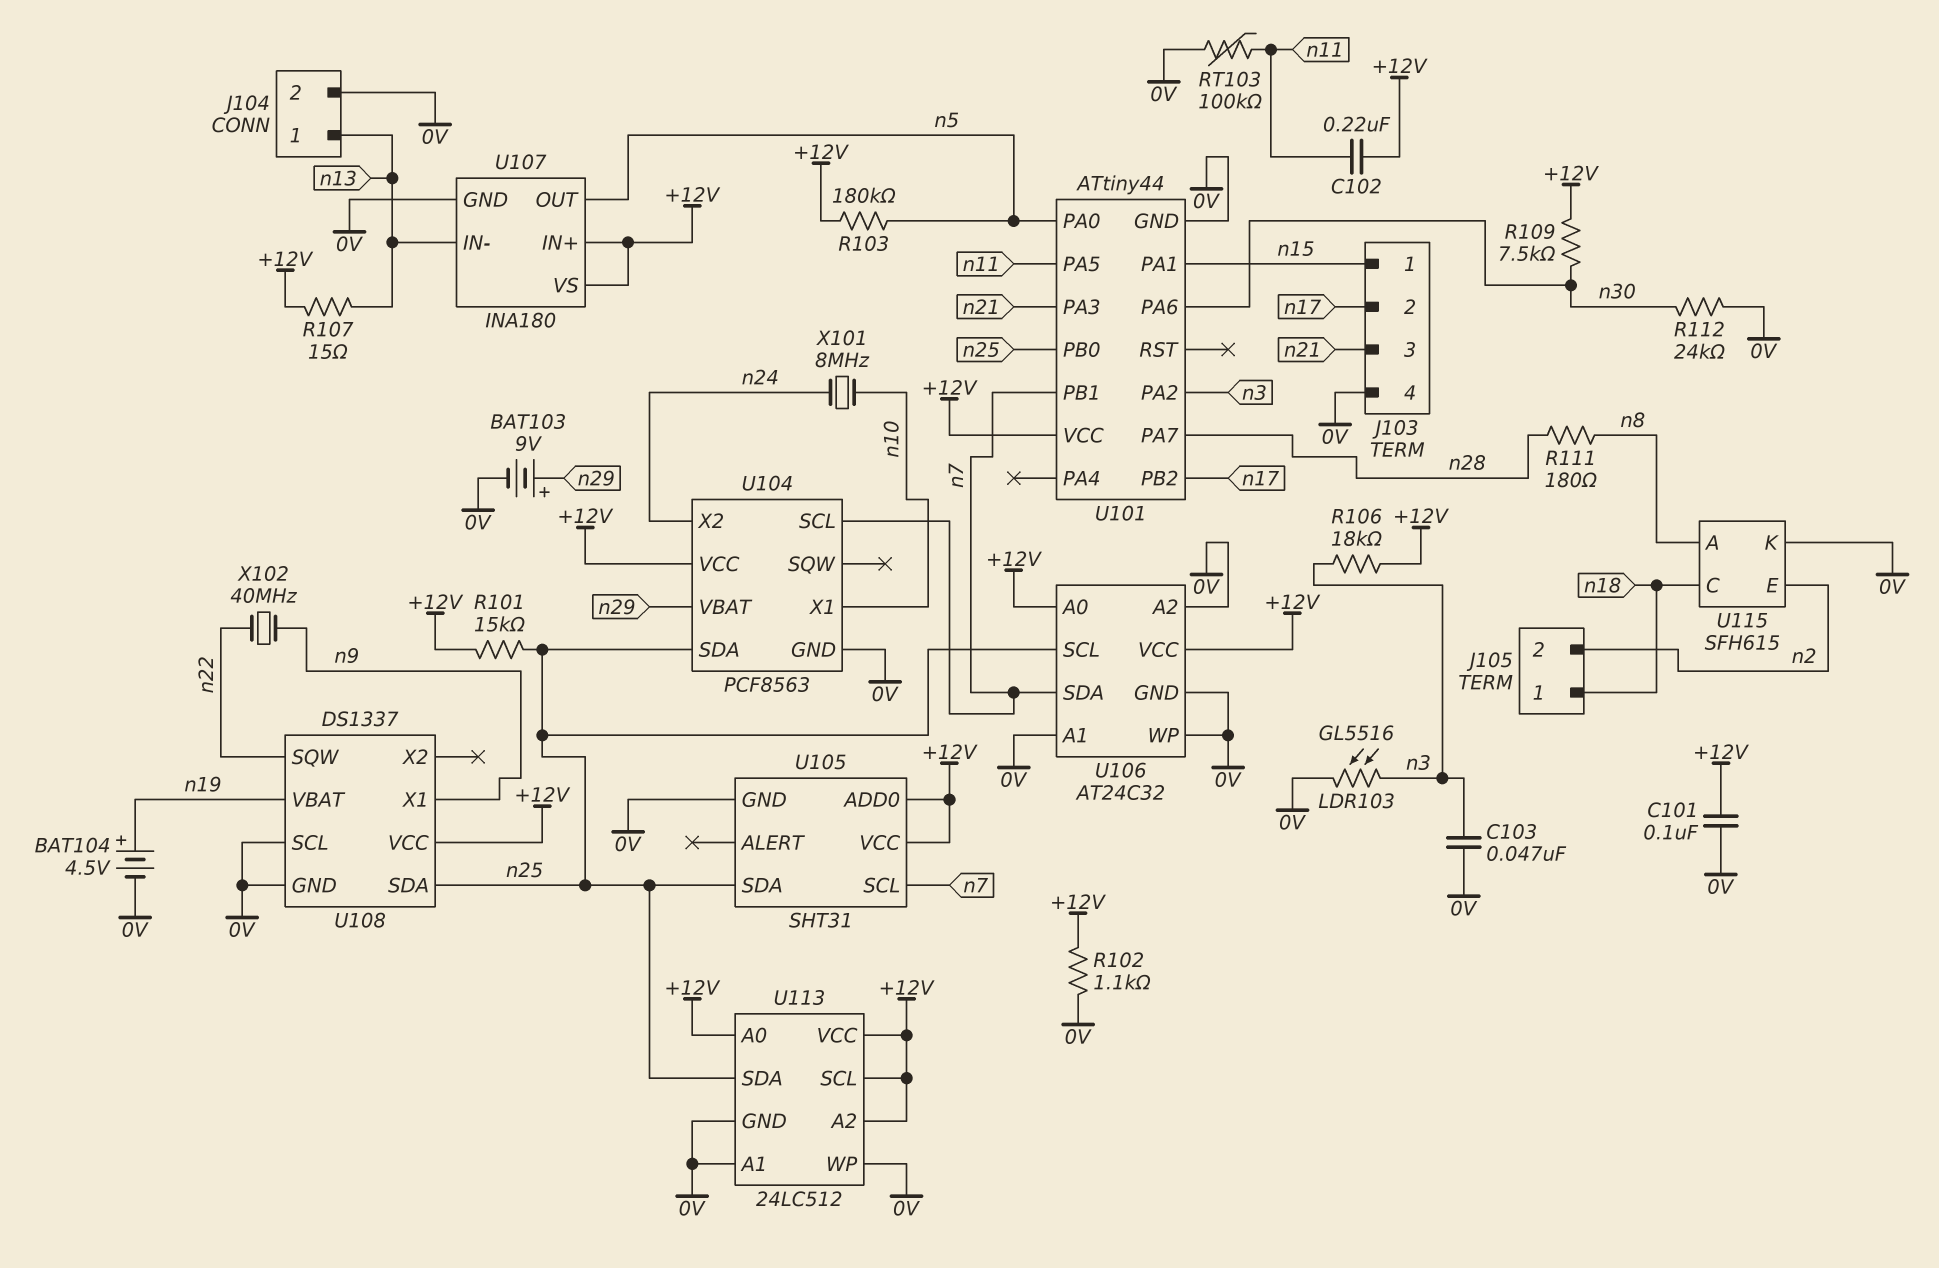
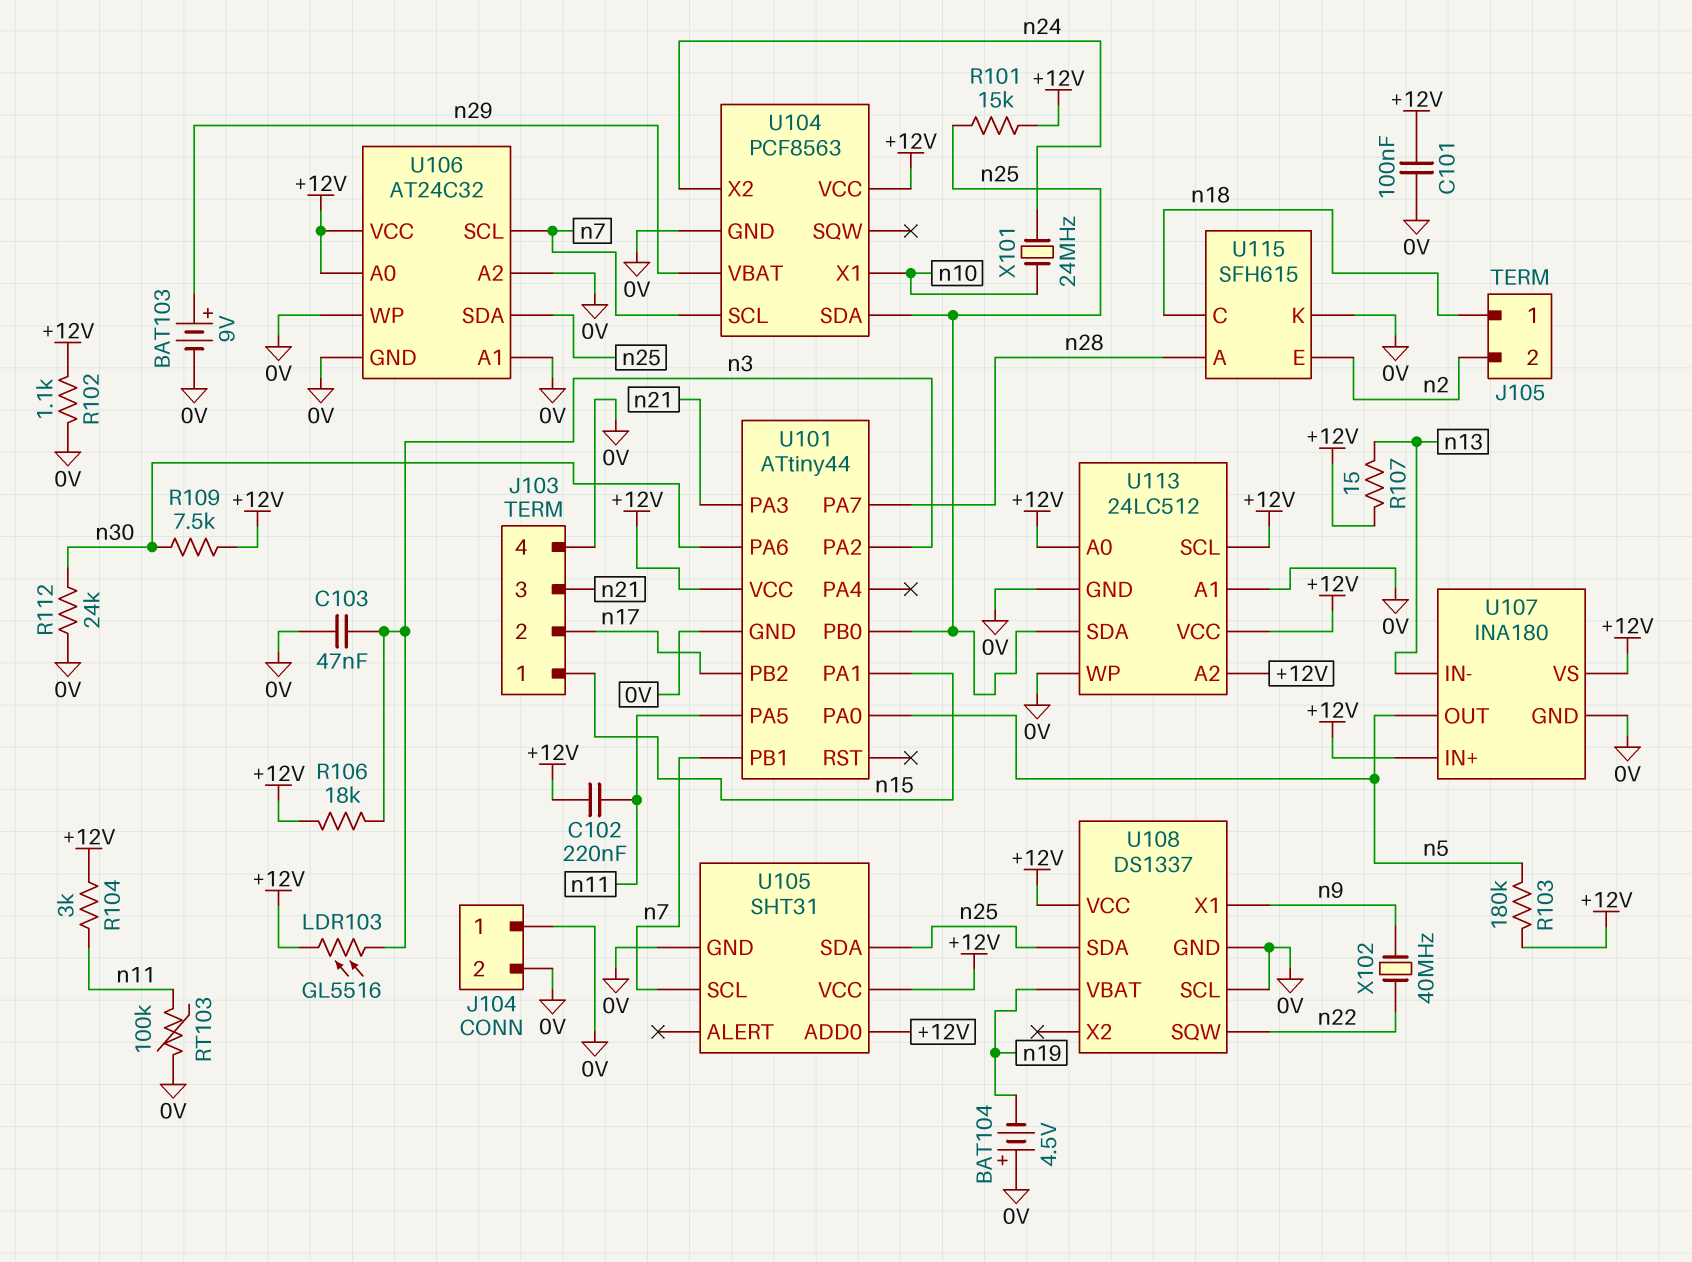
BAT104: 4.5V (plus n19, minus 0V) -> 4.5V (plus 0V, minus n19)
J104 pin 1: n13 -> 0V
LDR103: GL5516 (0V, n3) -> GL5516 (+12V, n3)
R104: none -> 3k (+12V, n11)
R111: 180 (n8, n28) -> none
U106 pin SCL: n25 -> n7
U106 pin SDA: n7 -> n25
U115 pin A: n8 -> n28
X101: 8MHz (n10, n24) -> 24MHz (n10, n24)

